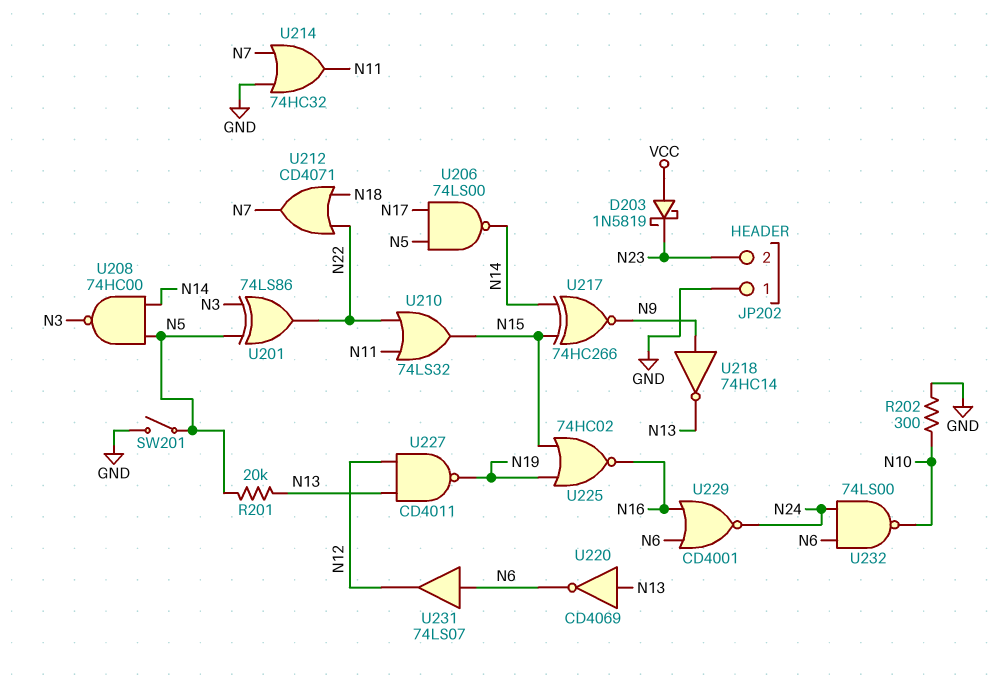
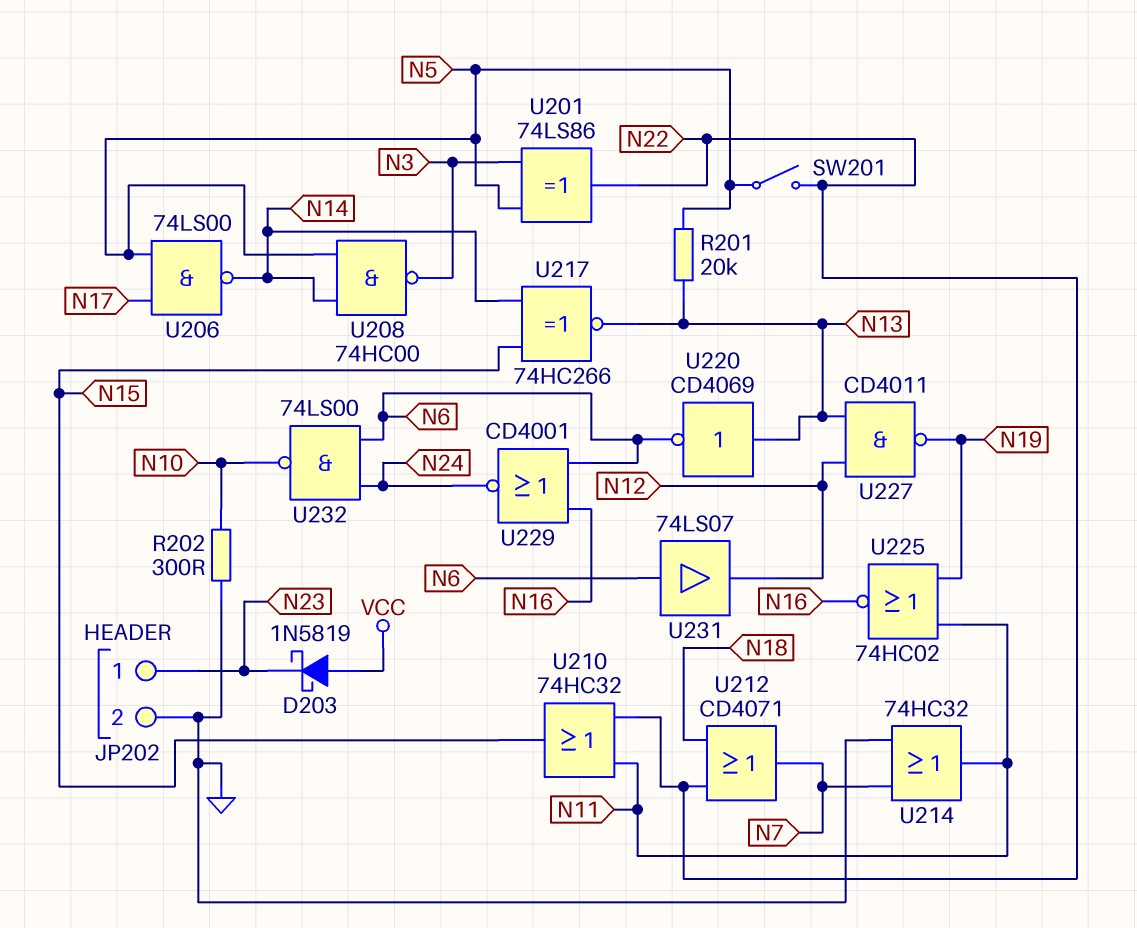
JP202 pin 1: GND -> N23
JP202 pin 2: N23 -> GND
SW201: switch (GND, N5) -> switch (N5, N22)
U210: OR 74LS32 (in N11, in N22, out N15) -> OR 74HC32 (in N11, in N22, out N15)
U217: XNOR 74HC266 (in N14, in N15, out N9) -> XNOR 74HC266 (in N14, in N15, out N13)
U218: NOT 74HC14 (in N9, out N13) -> none
U225: NOR 74HC02 (in N15, in N19, out N16) -> NOR 74HC02 (in N11, in N19, out N16)

